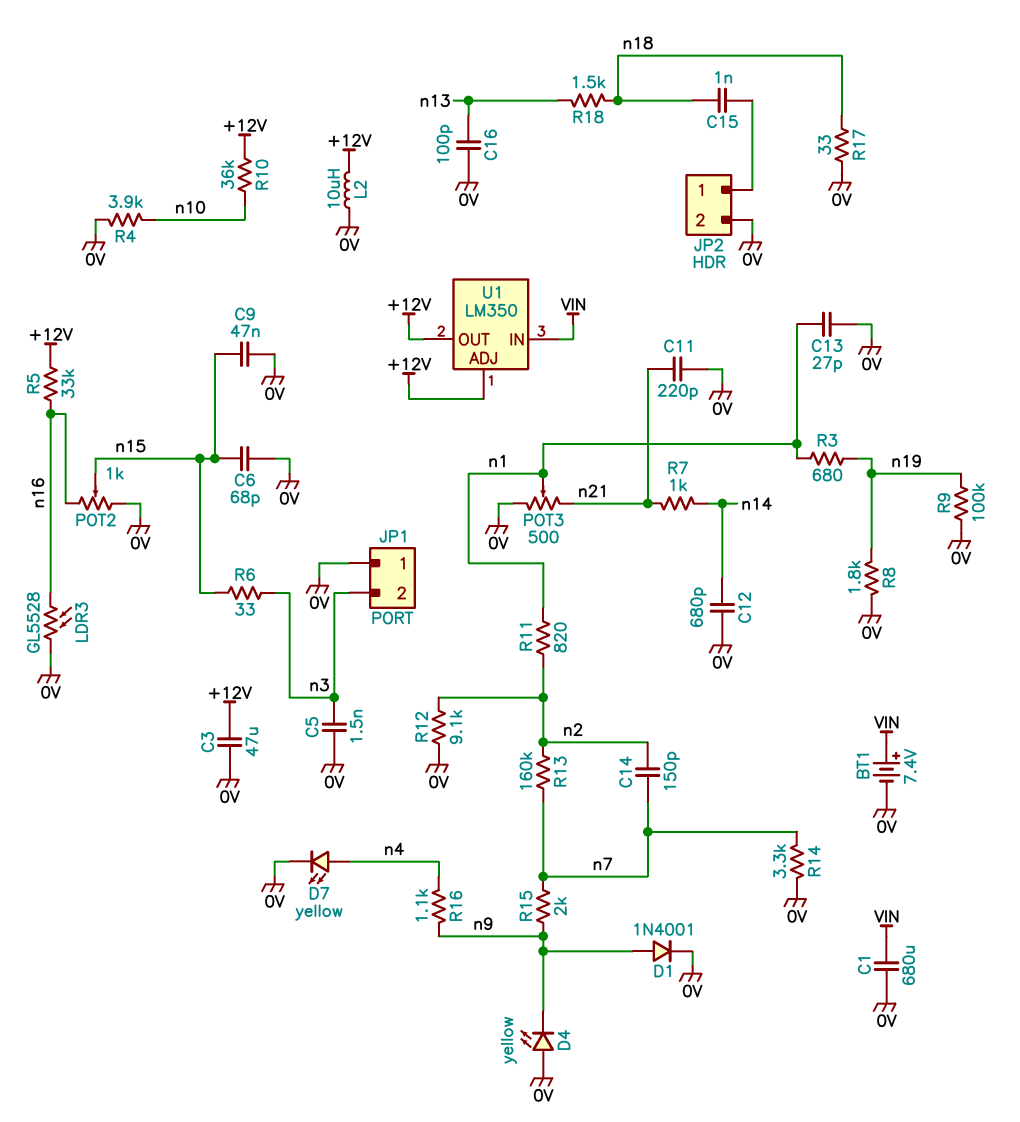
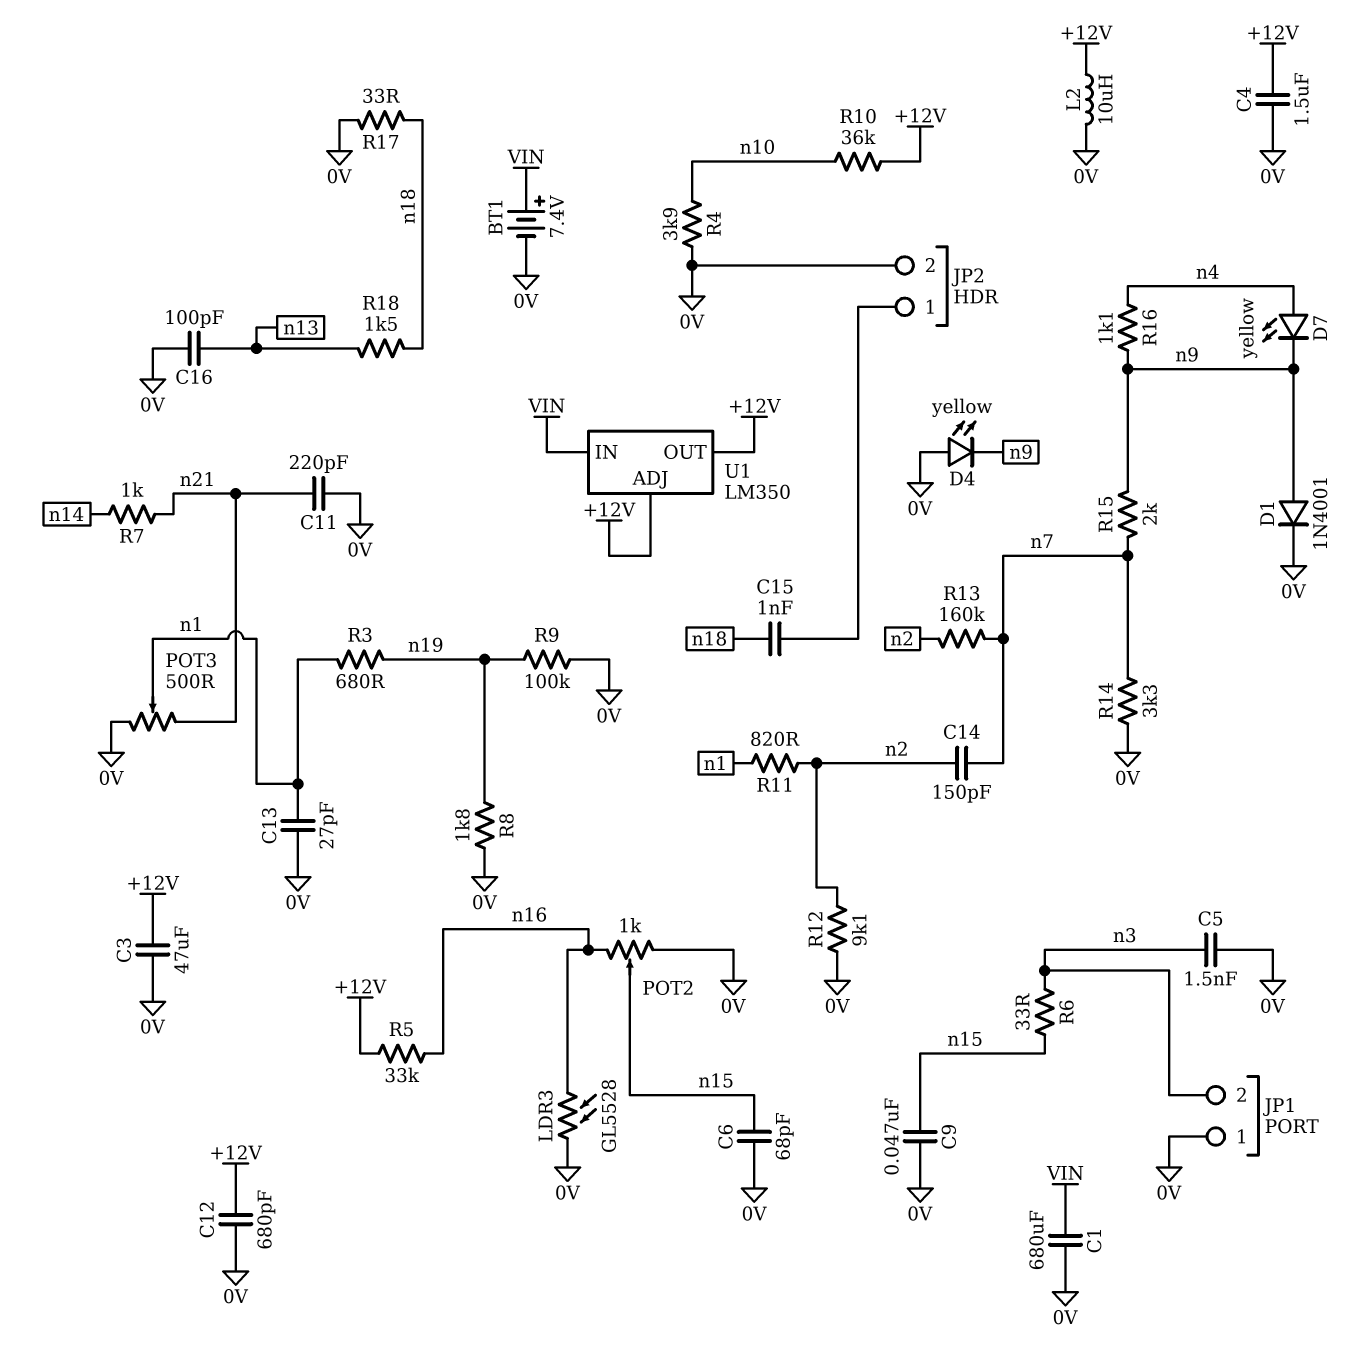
C4: none -> 1.5uF (+12V, 0V)
C12: 680pF (0V, n14) -> 680pF (+12V, 0V)
D7: LED yellow (A n4, K 0V) -> LED yellow (A n4, K n9)

